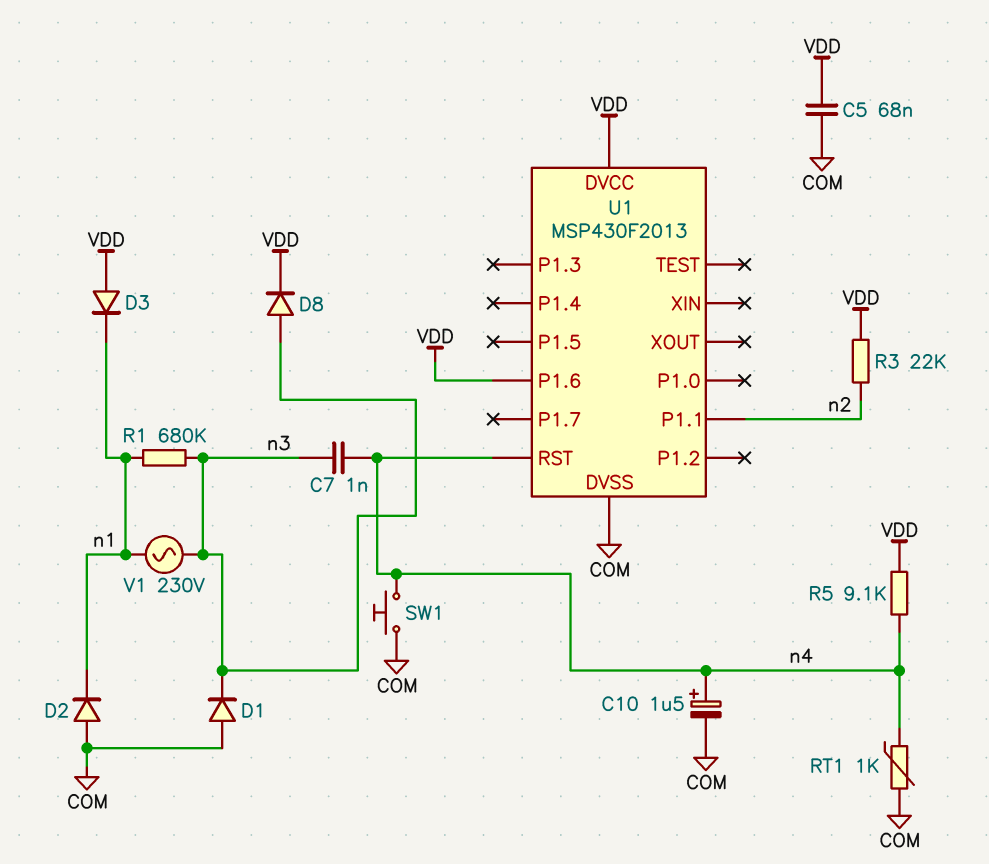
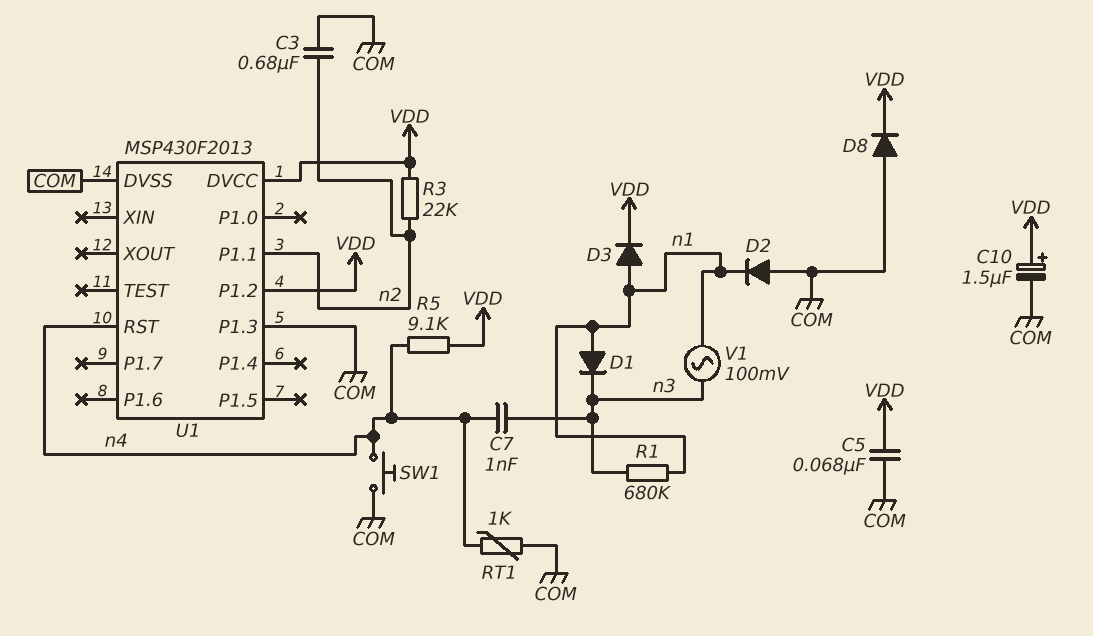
C3: none -> 680nF (COM, n2)
C10: 1.5uF (plus n4, minus COM) -> 1.5uF (plus VDD, minus COM)
D1: diode (A COM, K n3) -> diode (A n1, K n3)
D3: diode (A VDD, K n1) -> diode (A n1, K VDD)
D8: diode (A n3, K VDD) -> diode (A COM, K VDD)
U1 pin P1.2: none -> VDD
U1 pin P1.3: none -> COM
U1 pin P1.6: VDD -> none
V1: AC 230V (n1, n3) -> AC 100mV (n1, n3)

